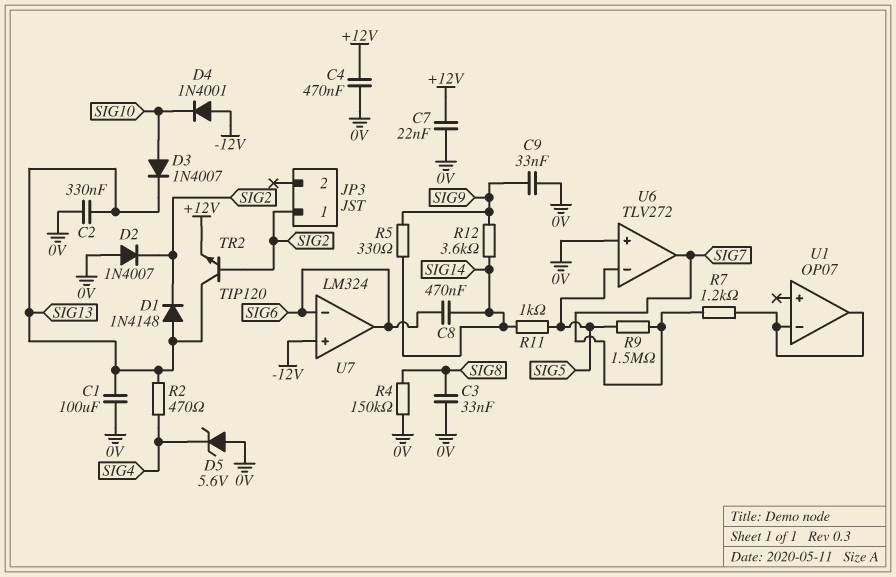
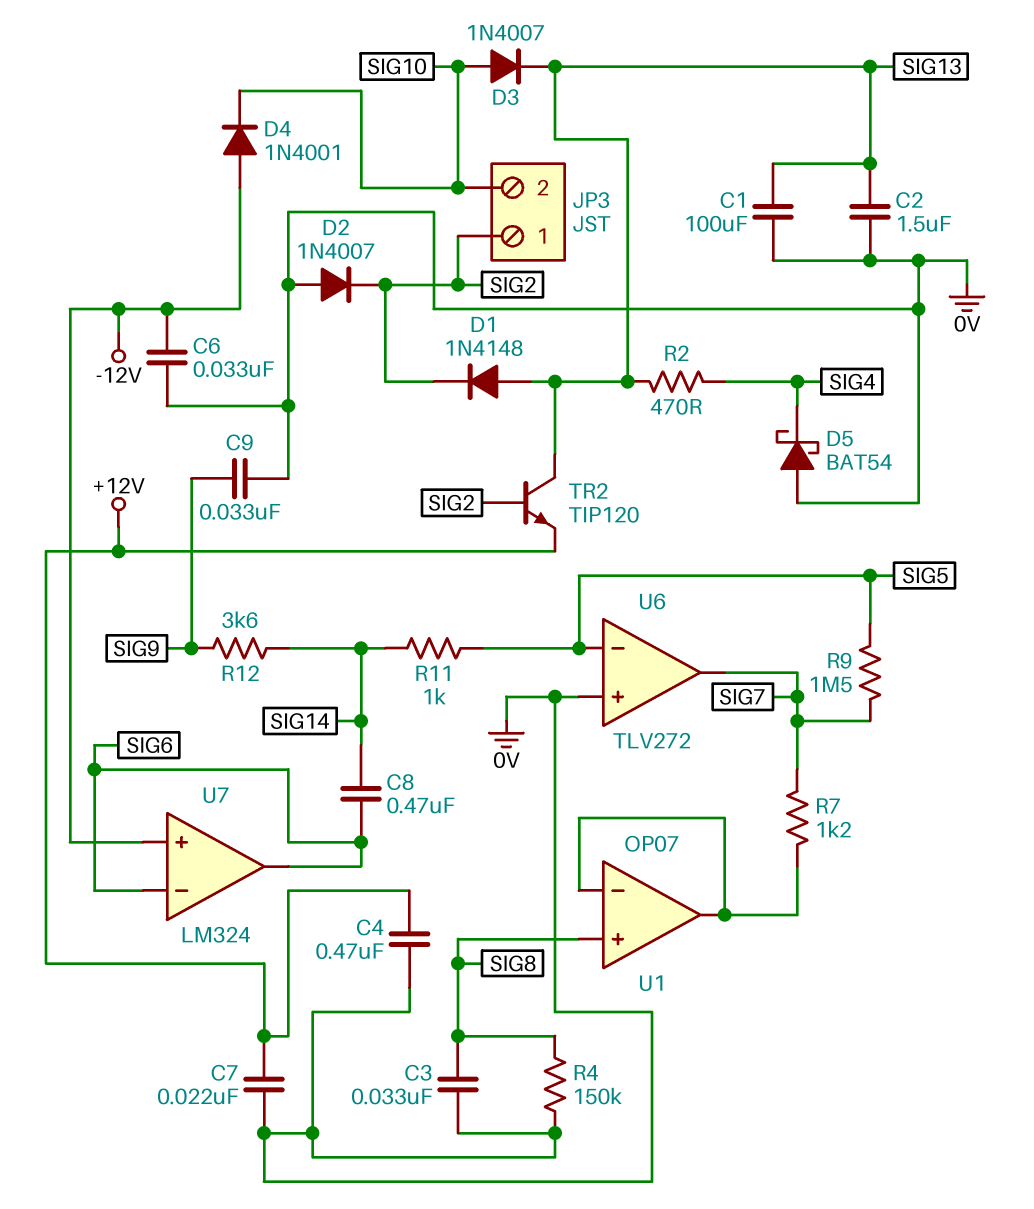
C2: 330nF (0V, SIG13) -> 1.5uF (0V, SIG13)
C6: none -> 33nF (-12V, 0V)
D5: zener 5.6V (A 0V, K SIG4) -> schottky BAT54 (A 0V, K SIG4)
JP3 pin 2: none -> SIG10
R5: 330 (SIG9, SIG14) -> none
U1 pin in+: none -> SIG8

